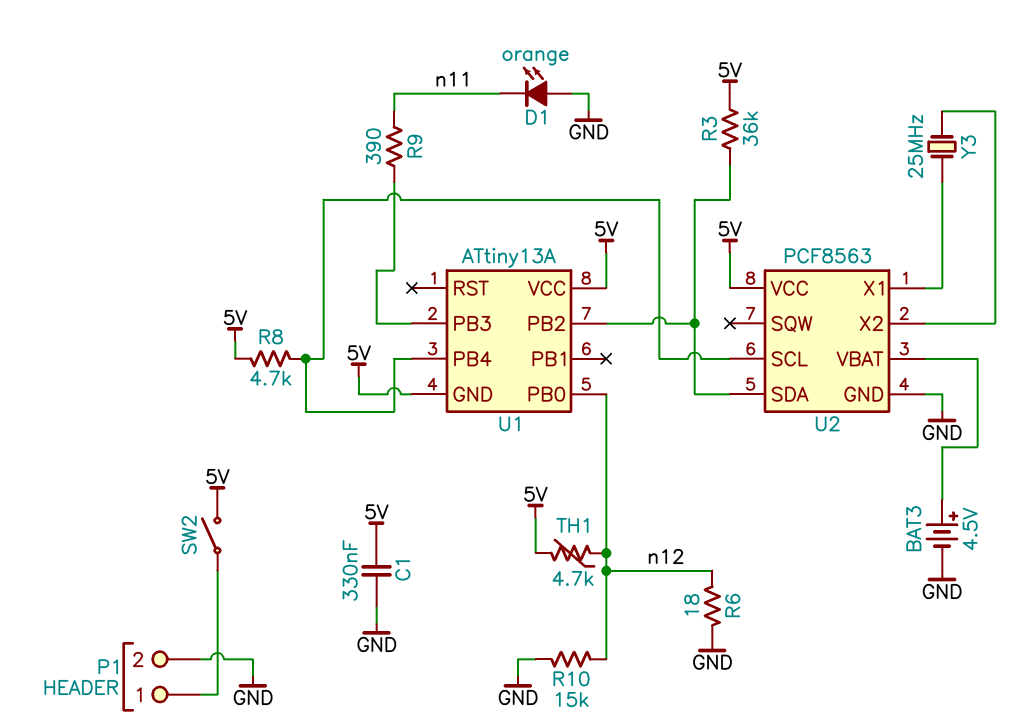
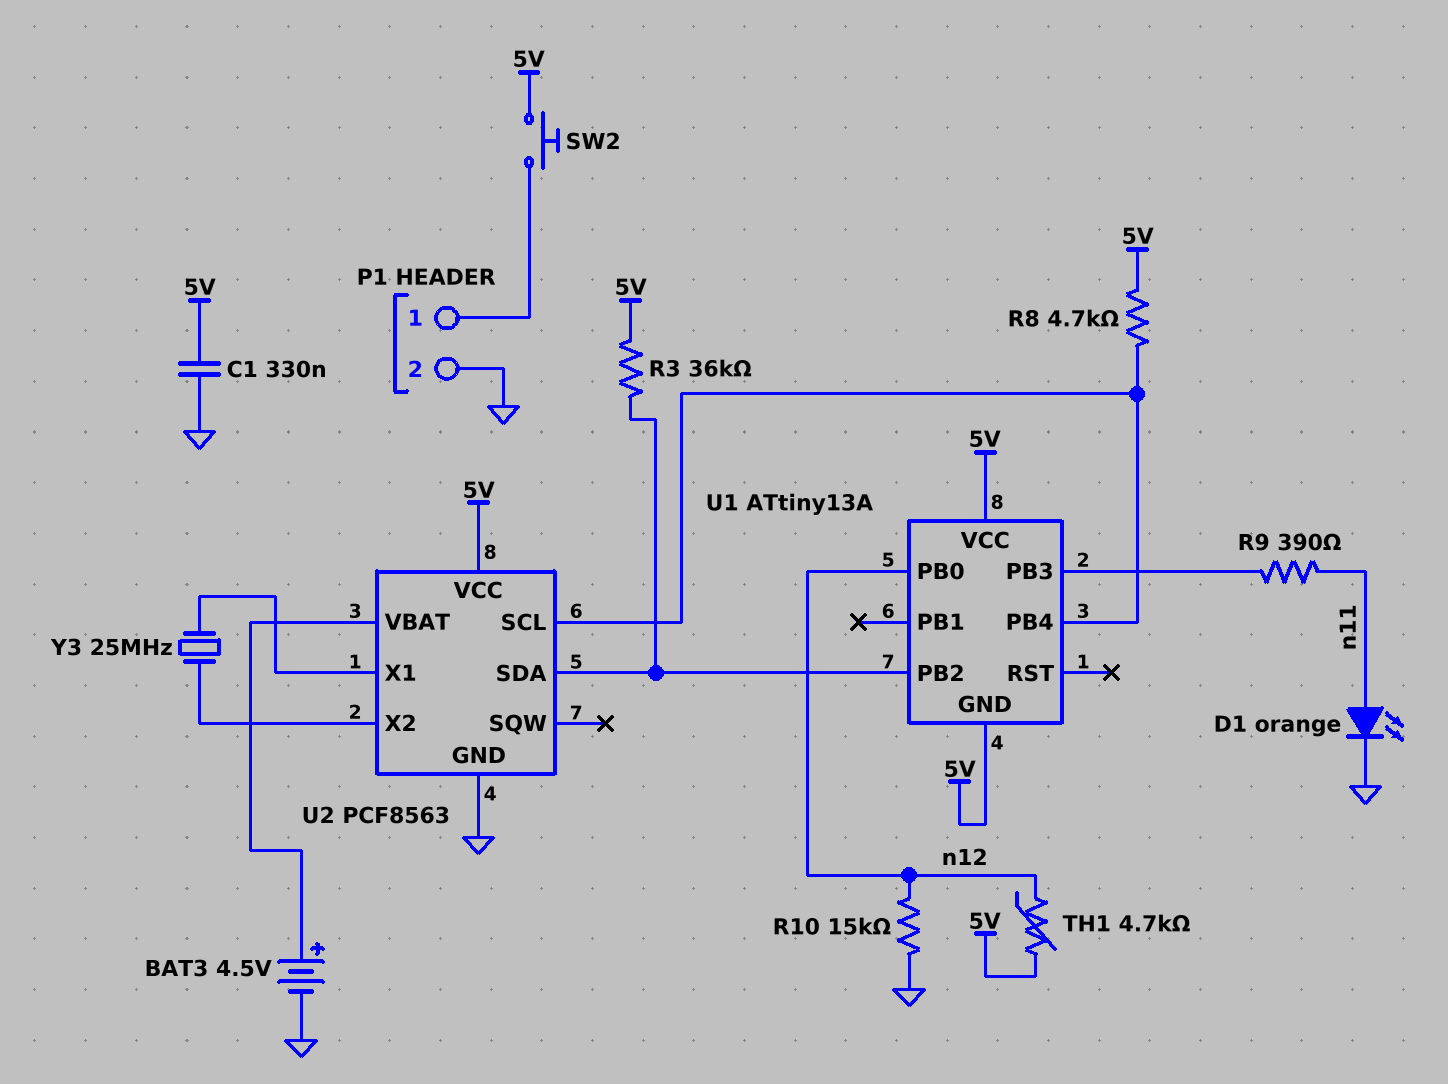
D1: LED orange (A GND, K n11) -> LED orange (A n11, K GND)
R6: 18 (GND, n12) -> none
SW2: switch (5V, P1/1) -> button (5V, P1/1)

